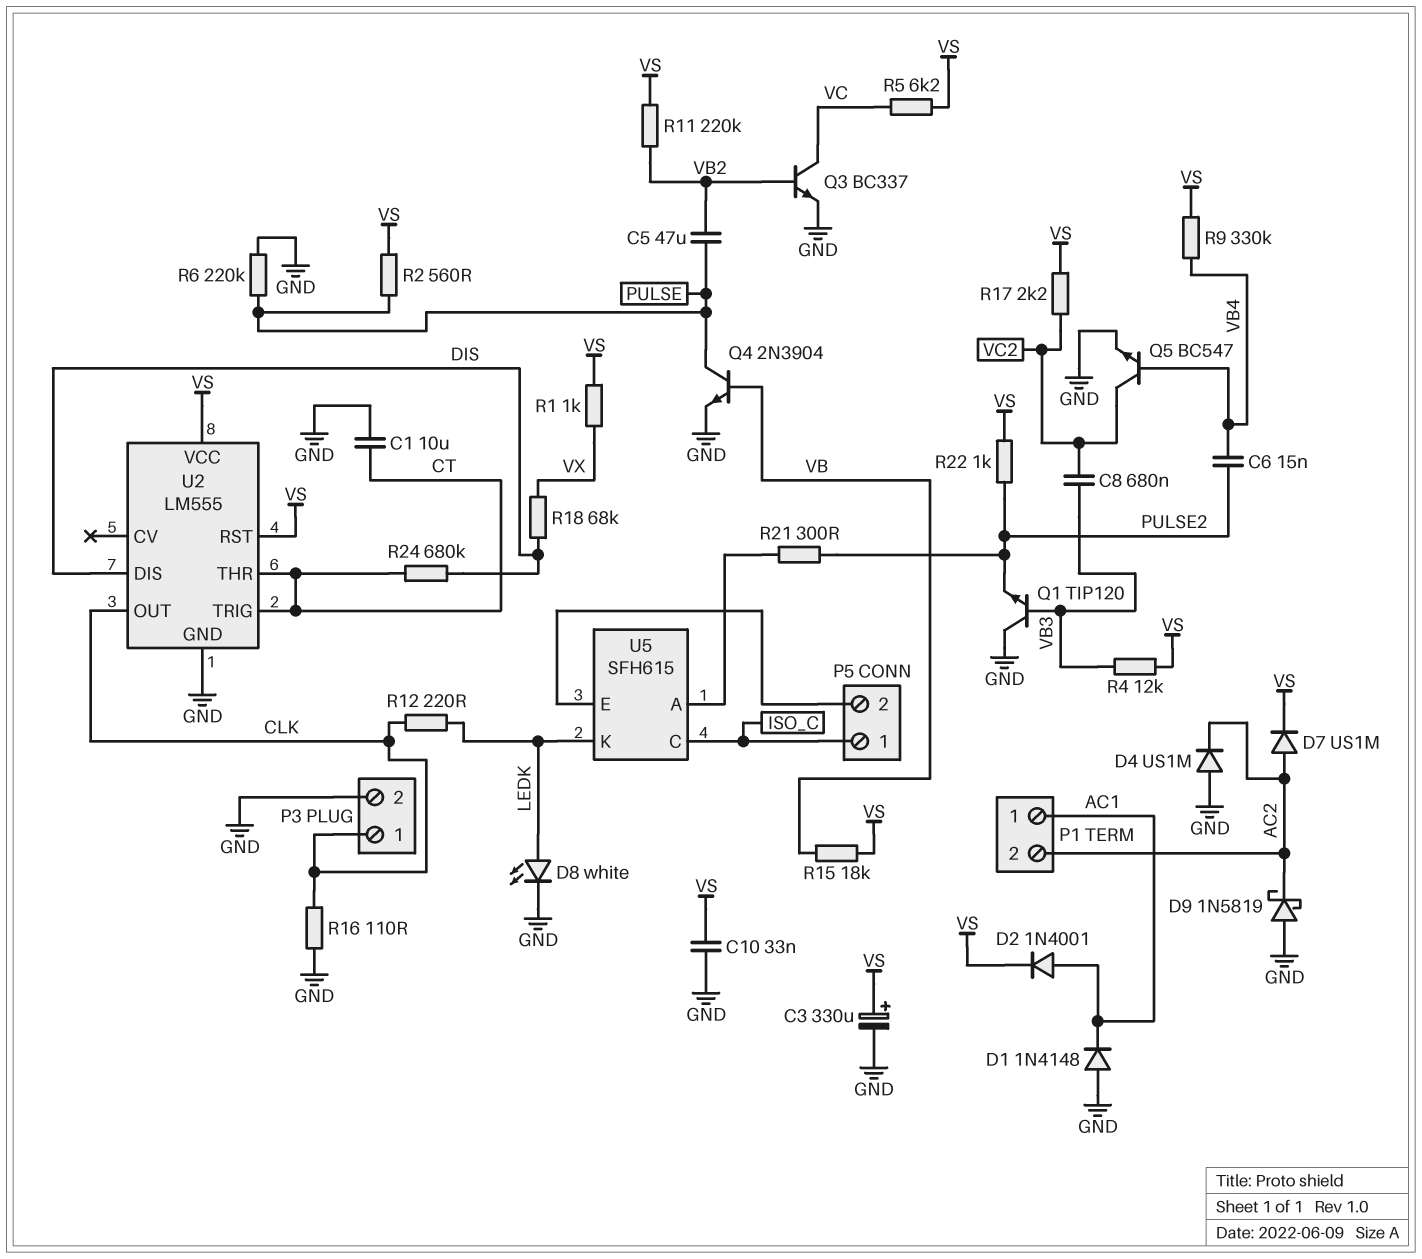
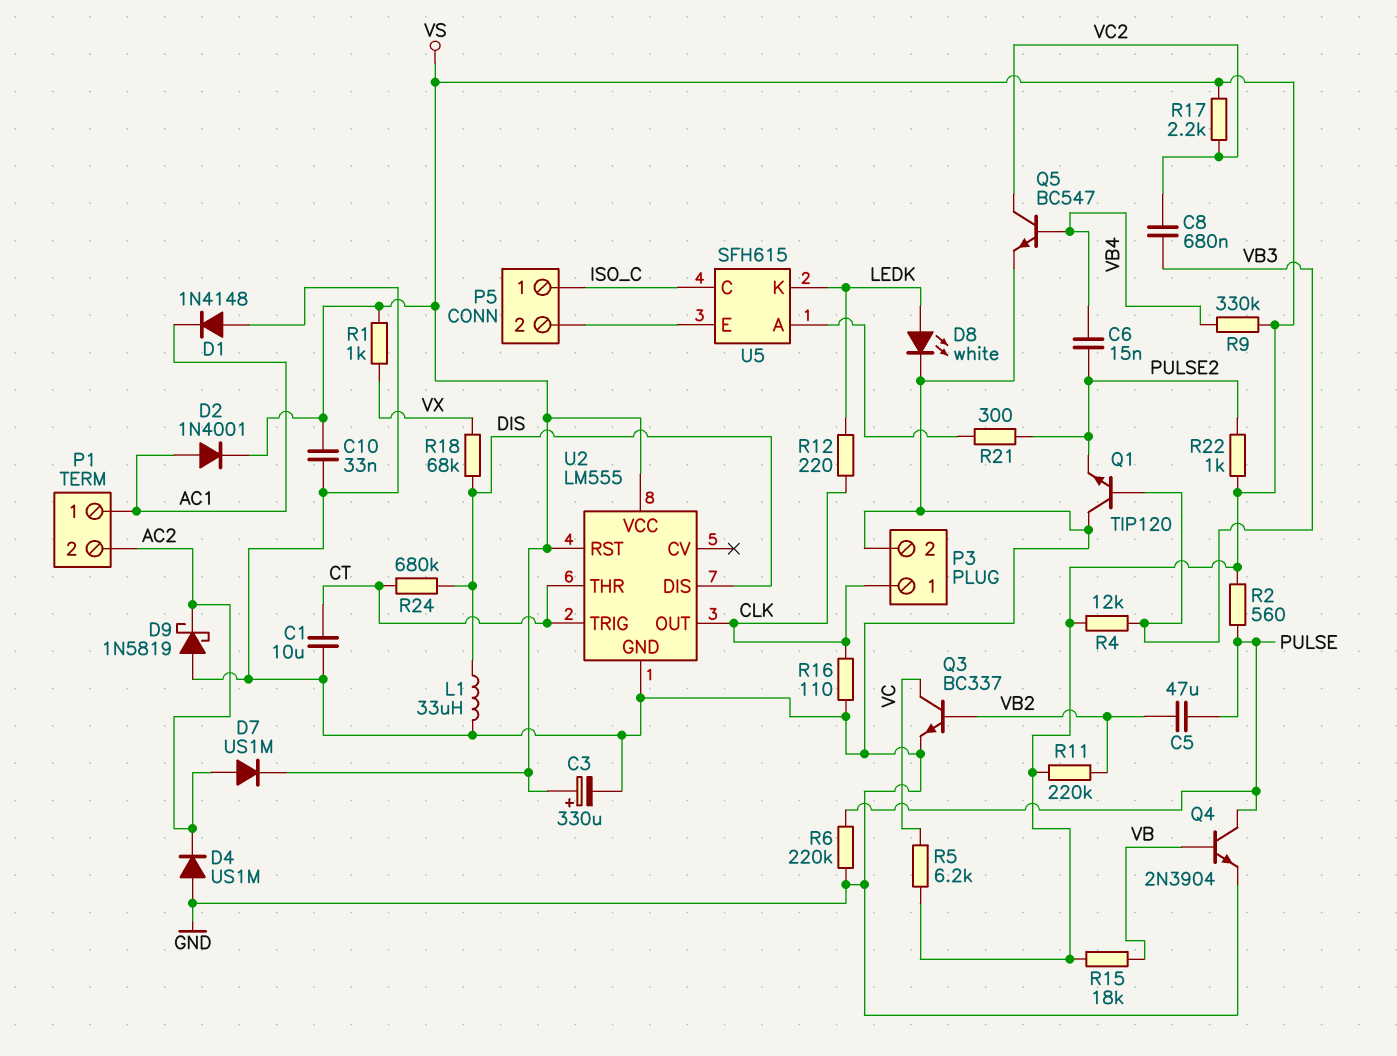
L1: none -> 33uH (DIS, GND)

